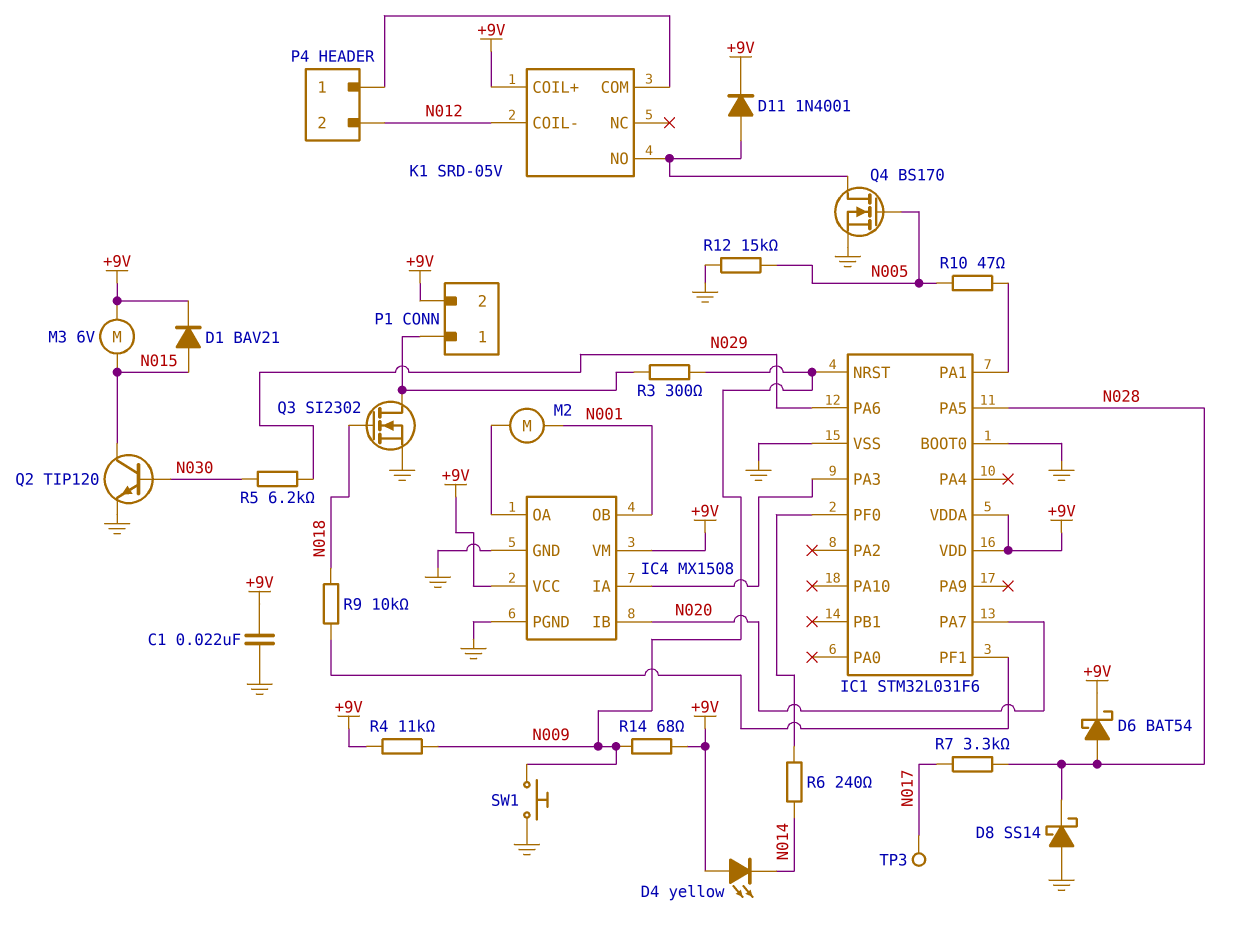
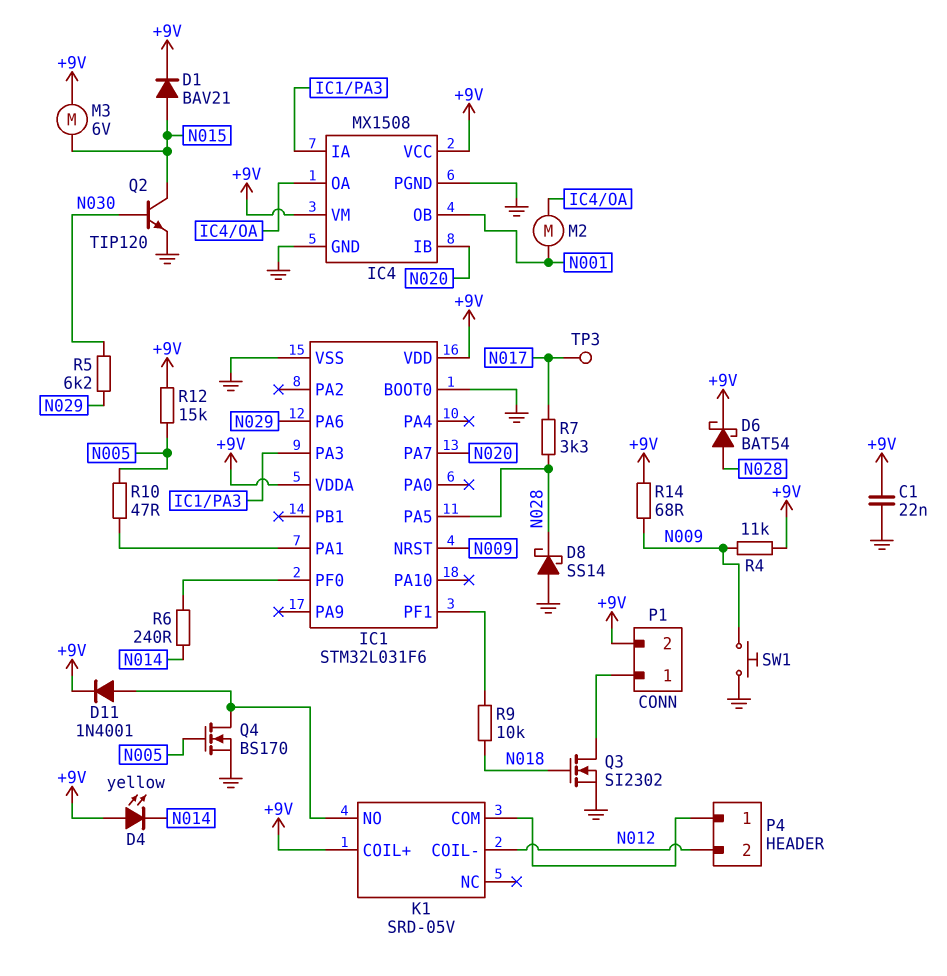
R3: 300 (N009, P1/1) -> none
R12: 15k (GND, N005) -> 15k (+9V, N005)

